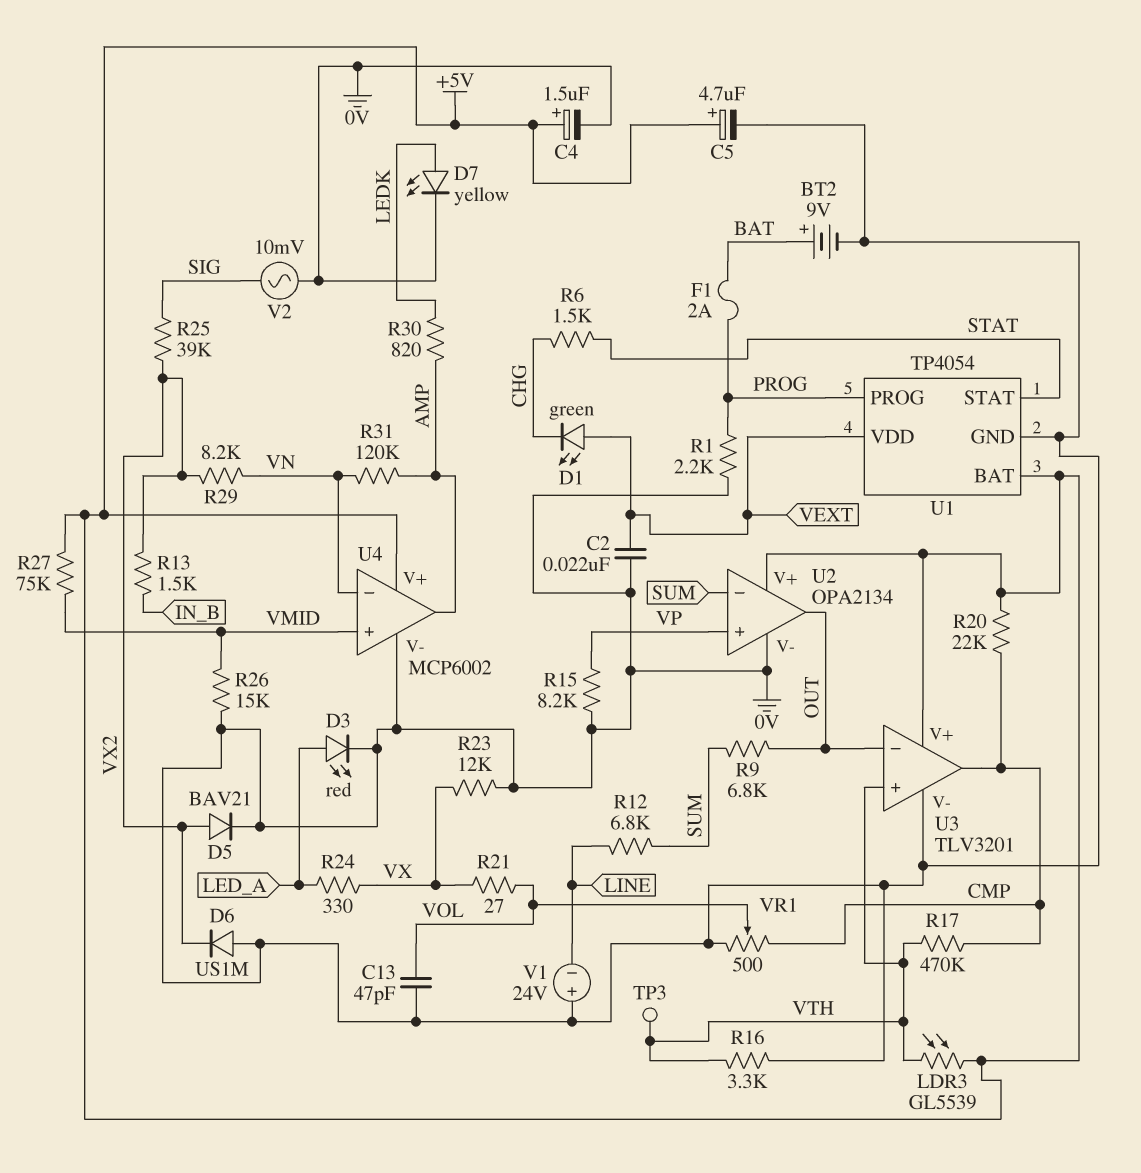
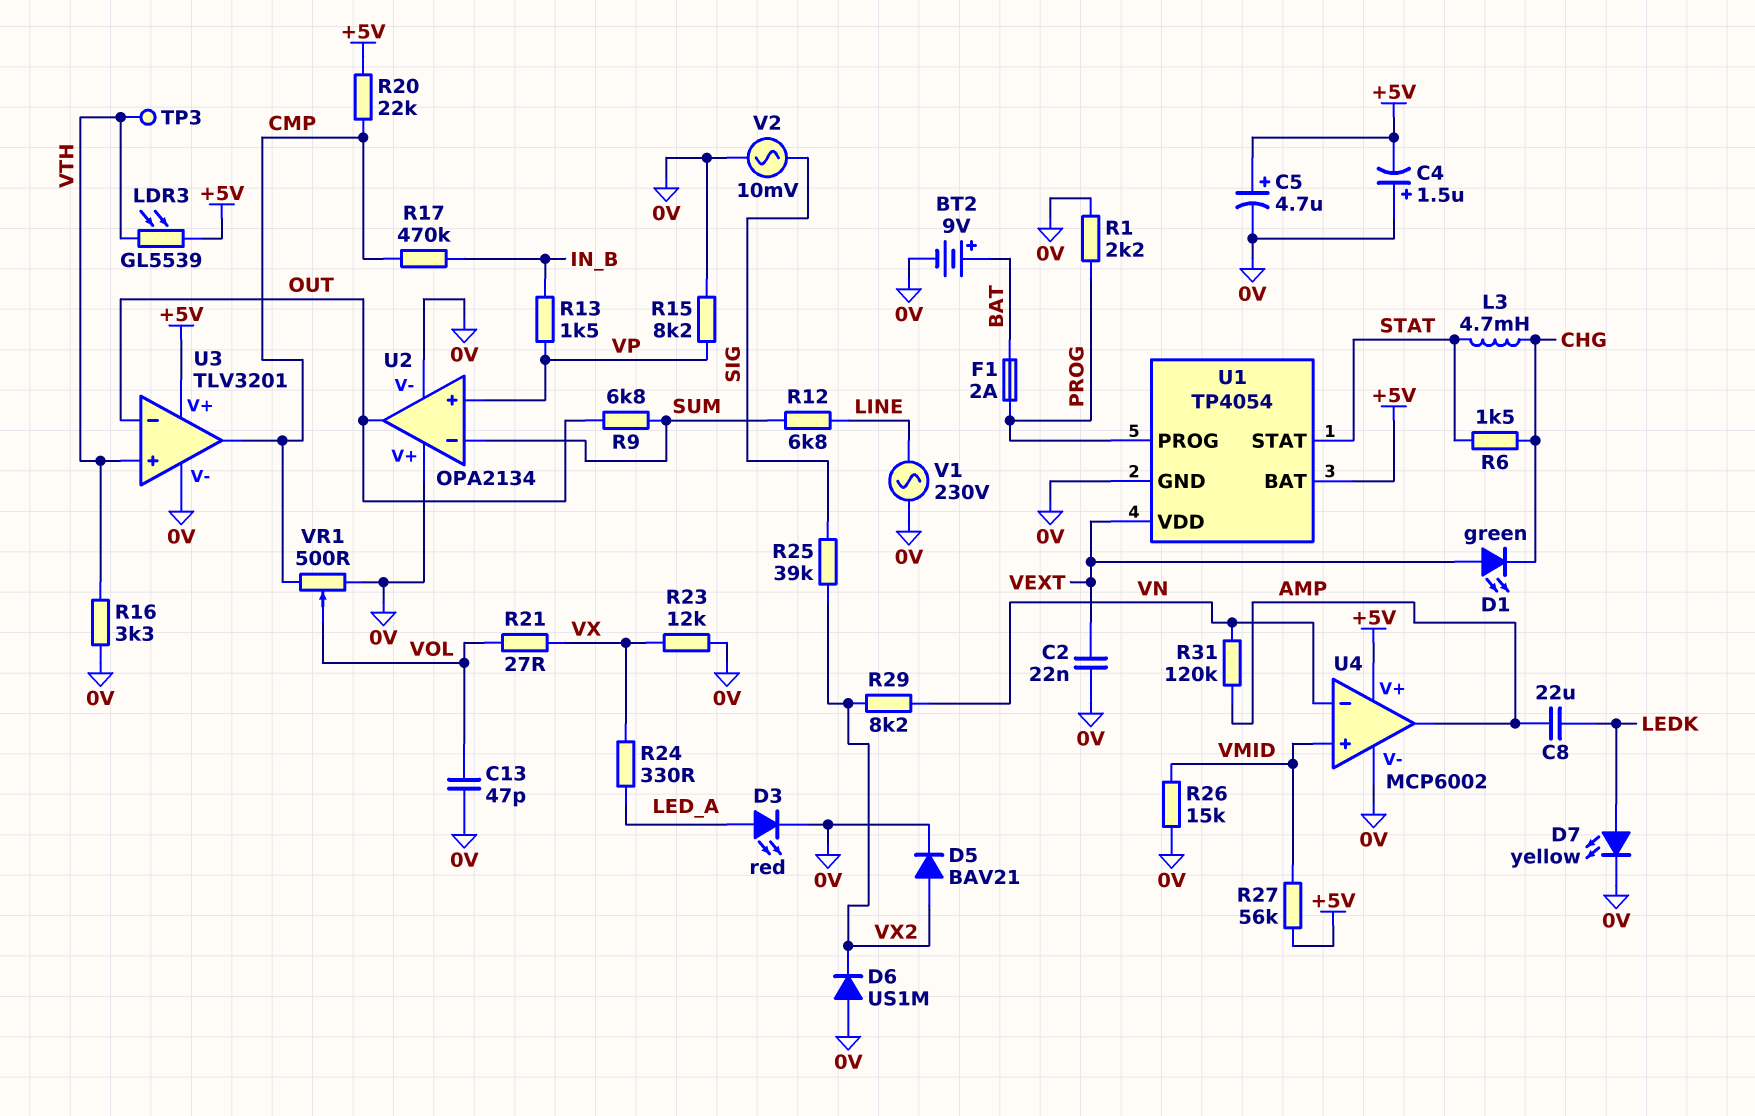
C4: 1.5uF (plus +5V, minus 0V) -> 1.5uF (plus 0V, minus +5V)
C8: none -> 22uF (AMP, LEDK)
L3: none -> 4.7mH (CHG, STAT)
R13: 1.5k (IN_B, VX2) -> 1.5k (IN_B, VP)
R17: 470k (CMP, VTH) -> 470k (CMP, IN_B)
R27: 75k (+5V, VMID) -> 56k (+5V, VMID)
R30: 820 (AMP, LEDK) -> none
U2 pin V+: +5V -> 0V
V1: 24V (plus 0V, minus LINE) -> AC 230V (0V, LINE)

